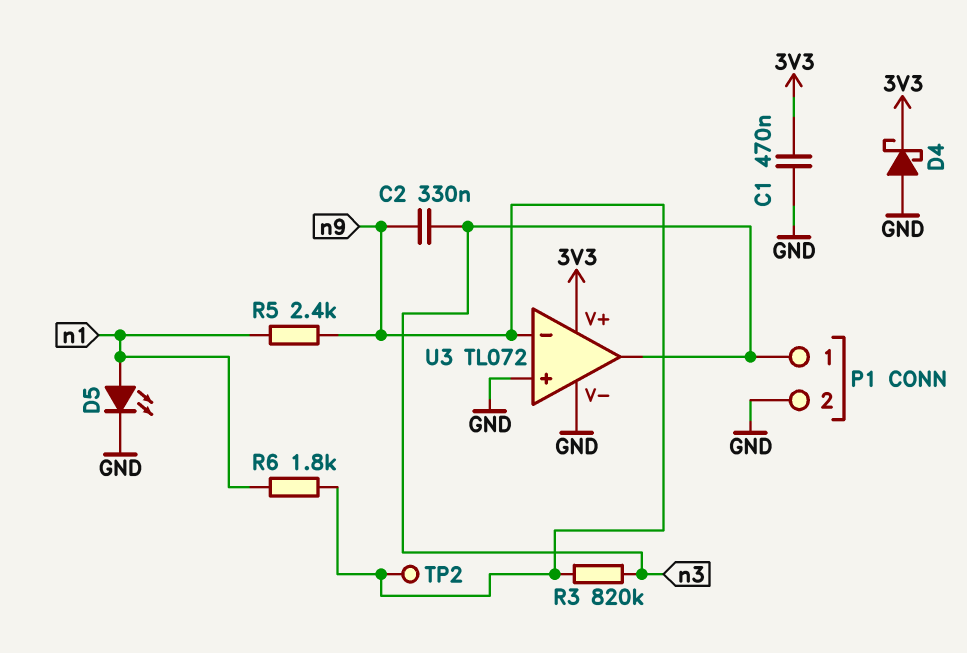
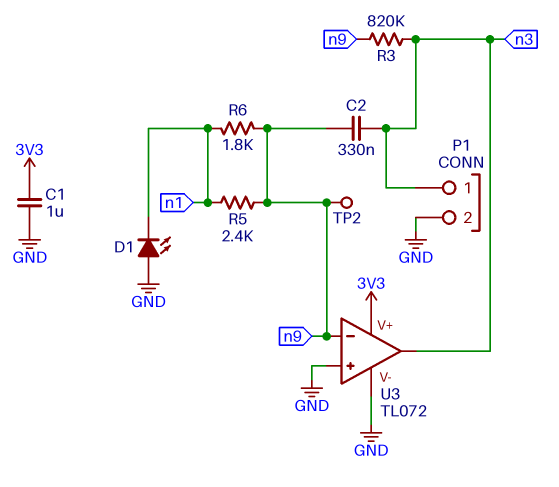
C1: 470nF (3V3, GND) -> 1uF (3V3, GND)
D1: none -> LED (A GND, K n1)
D4: schottky (A GND, K 3V3) -> none
D5: LED (A n1, K GND) -> none

